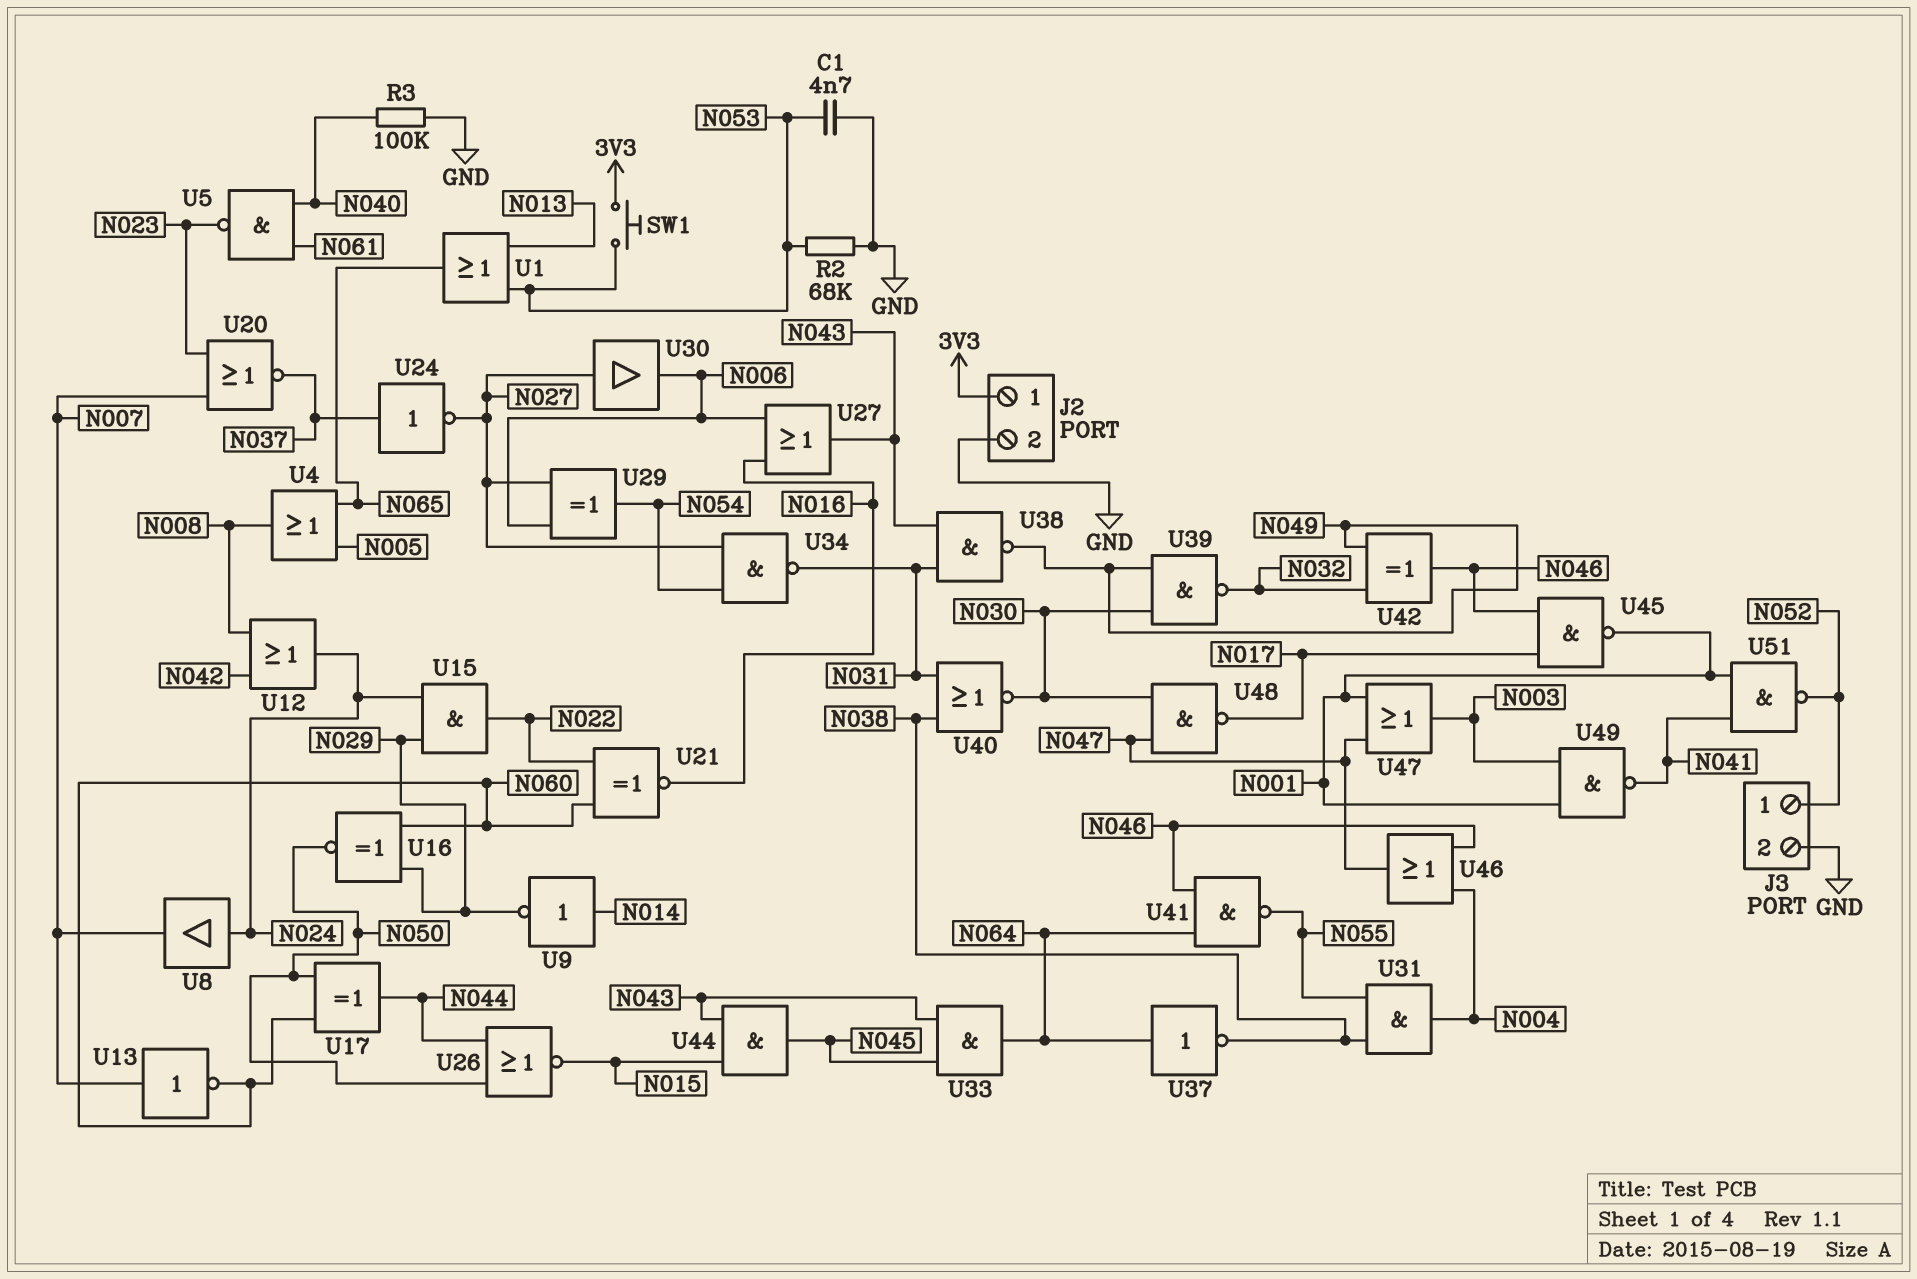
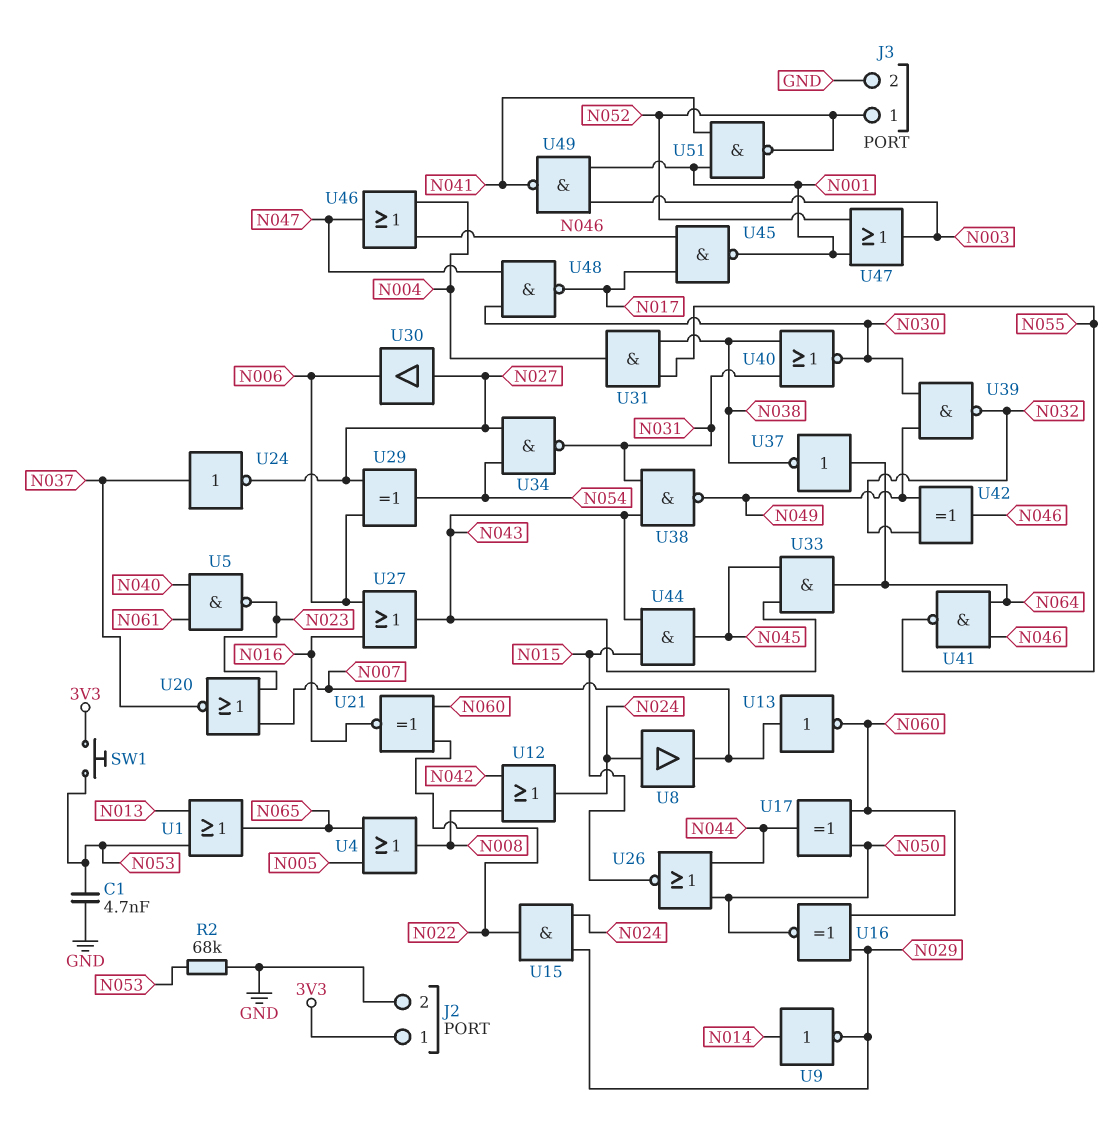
R3: 100k (GND, N040) -> none
U47: OR (in N001, in N047, out N003) -> OR (in N001, in N052, out N003)

